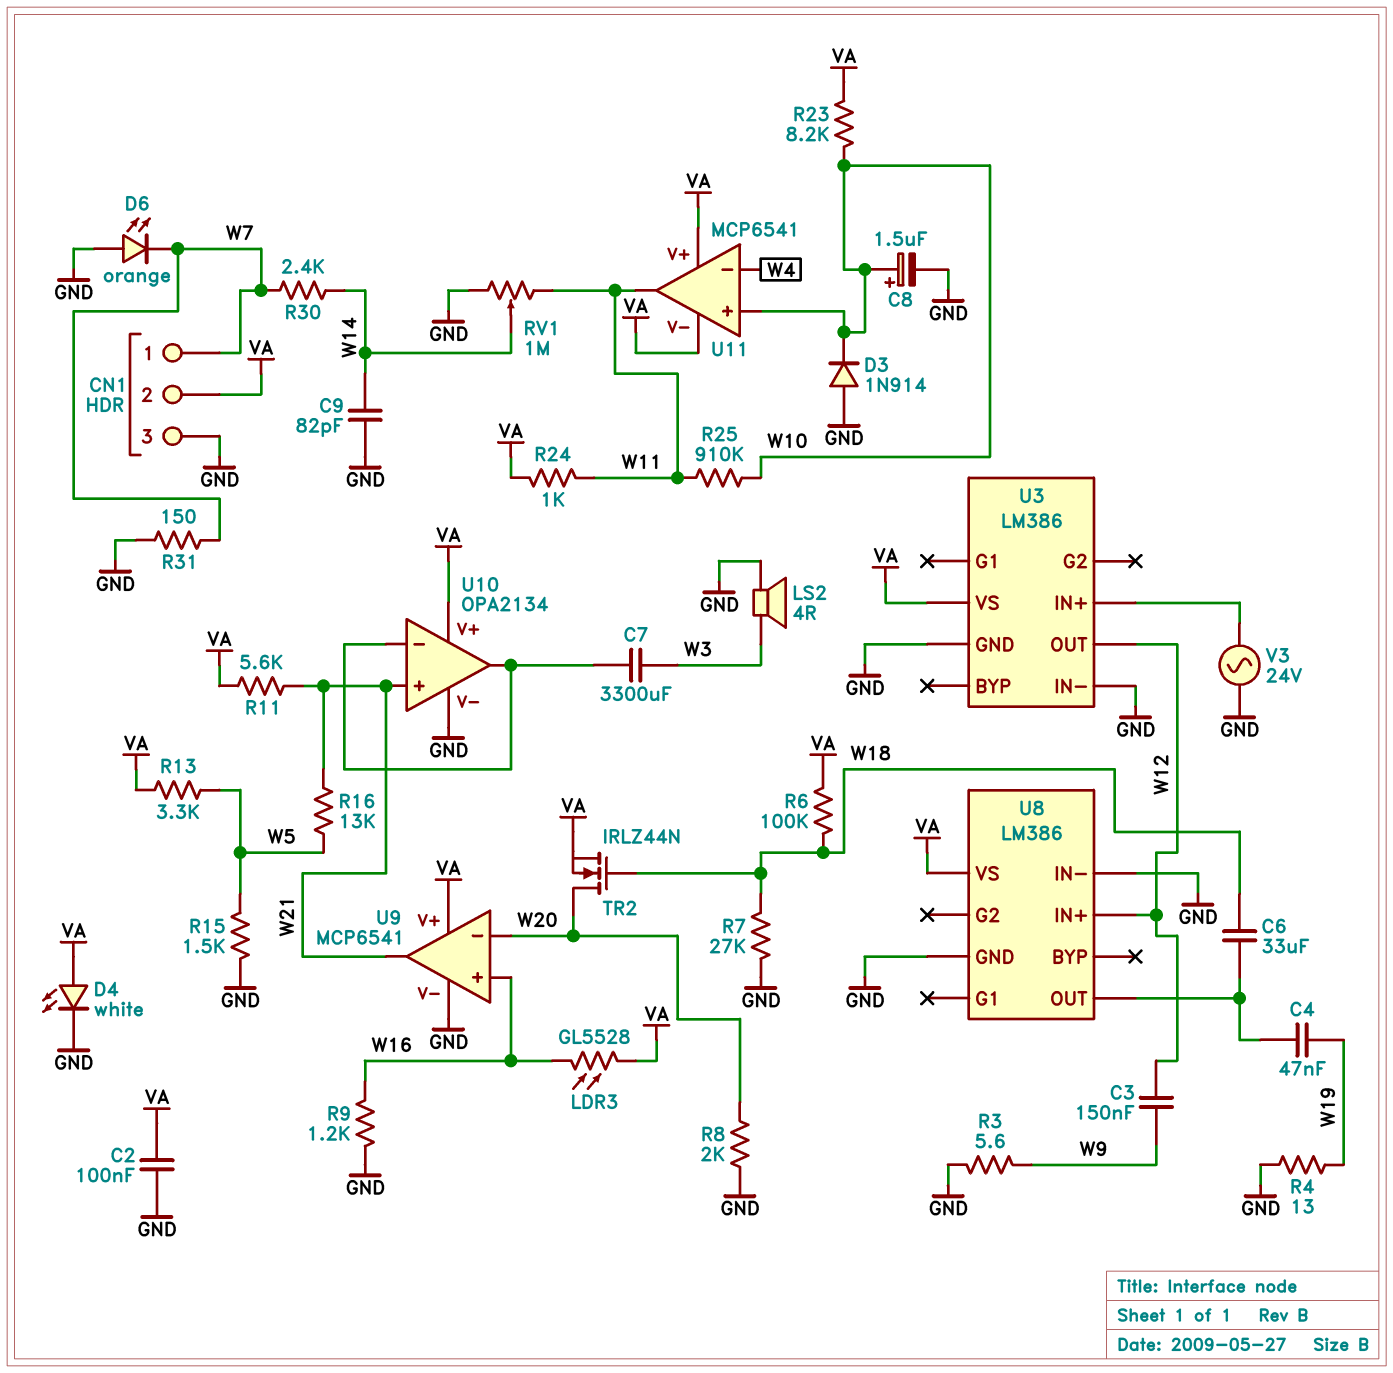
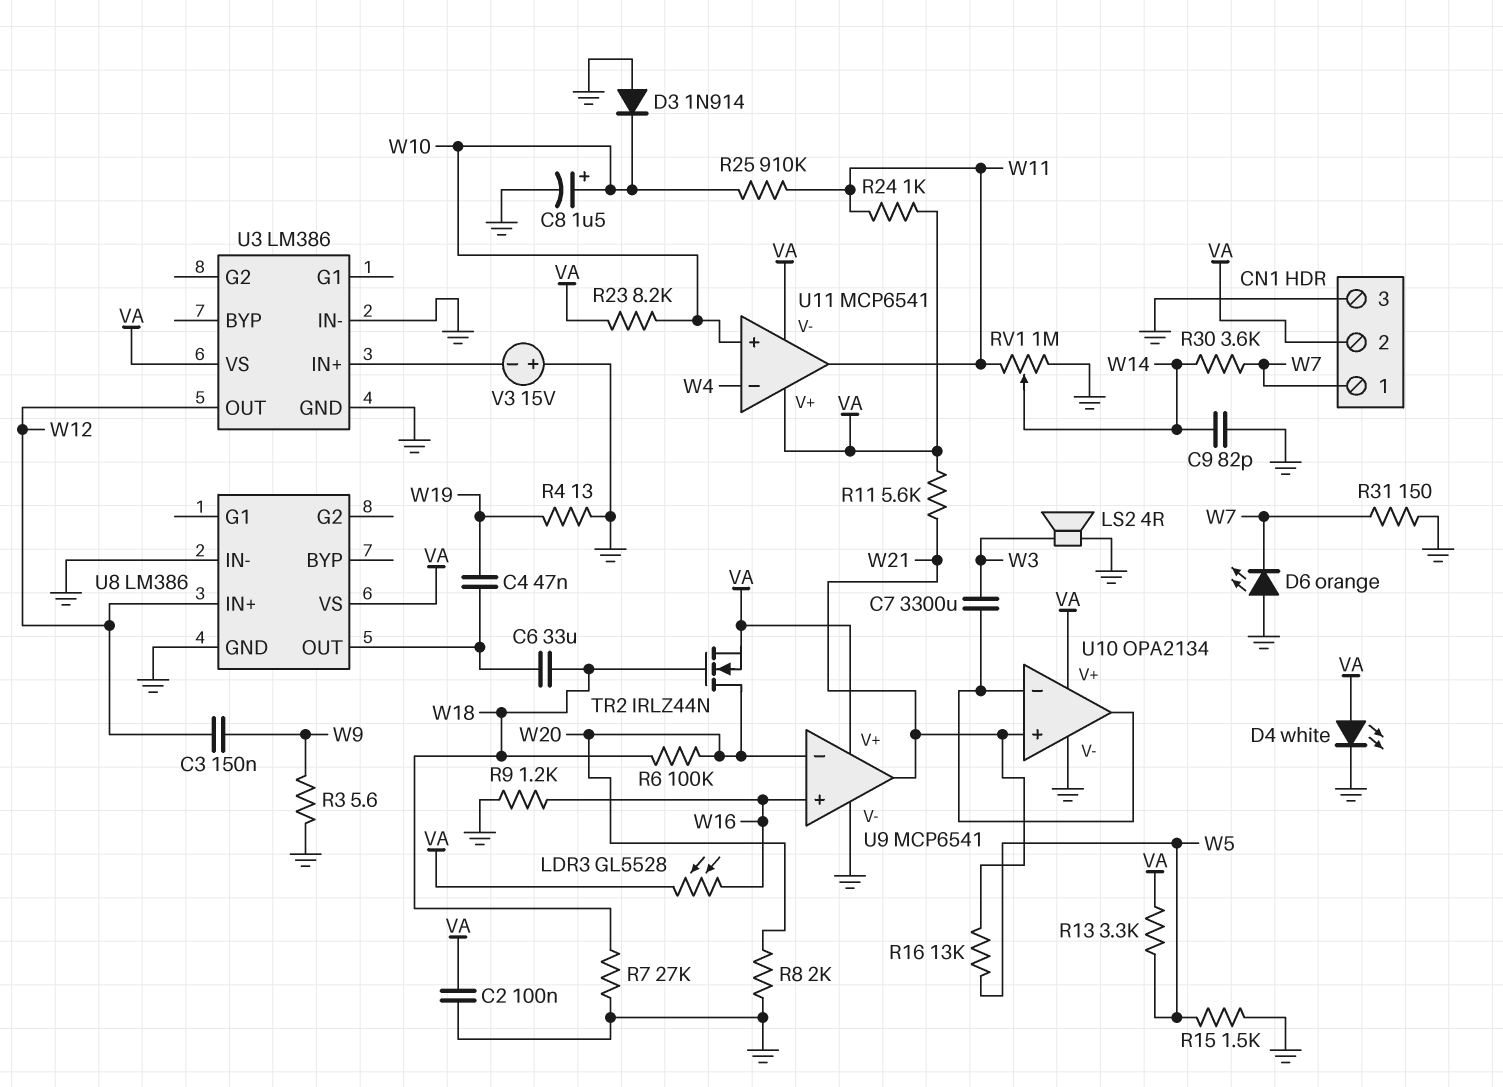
R6: 100k (VA, W18) -> 100k (W18, W20)
R30: 2.4k (W7, W14) -> 3.6k (W7, W14)
V3: AC 24V (GND, U3/IN+) -> 15V (plus GND, minus U3/IN+)

